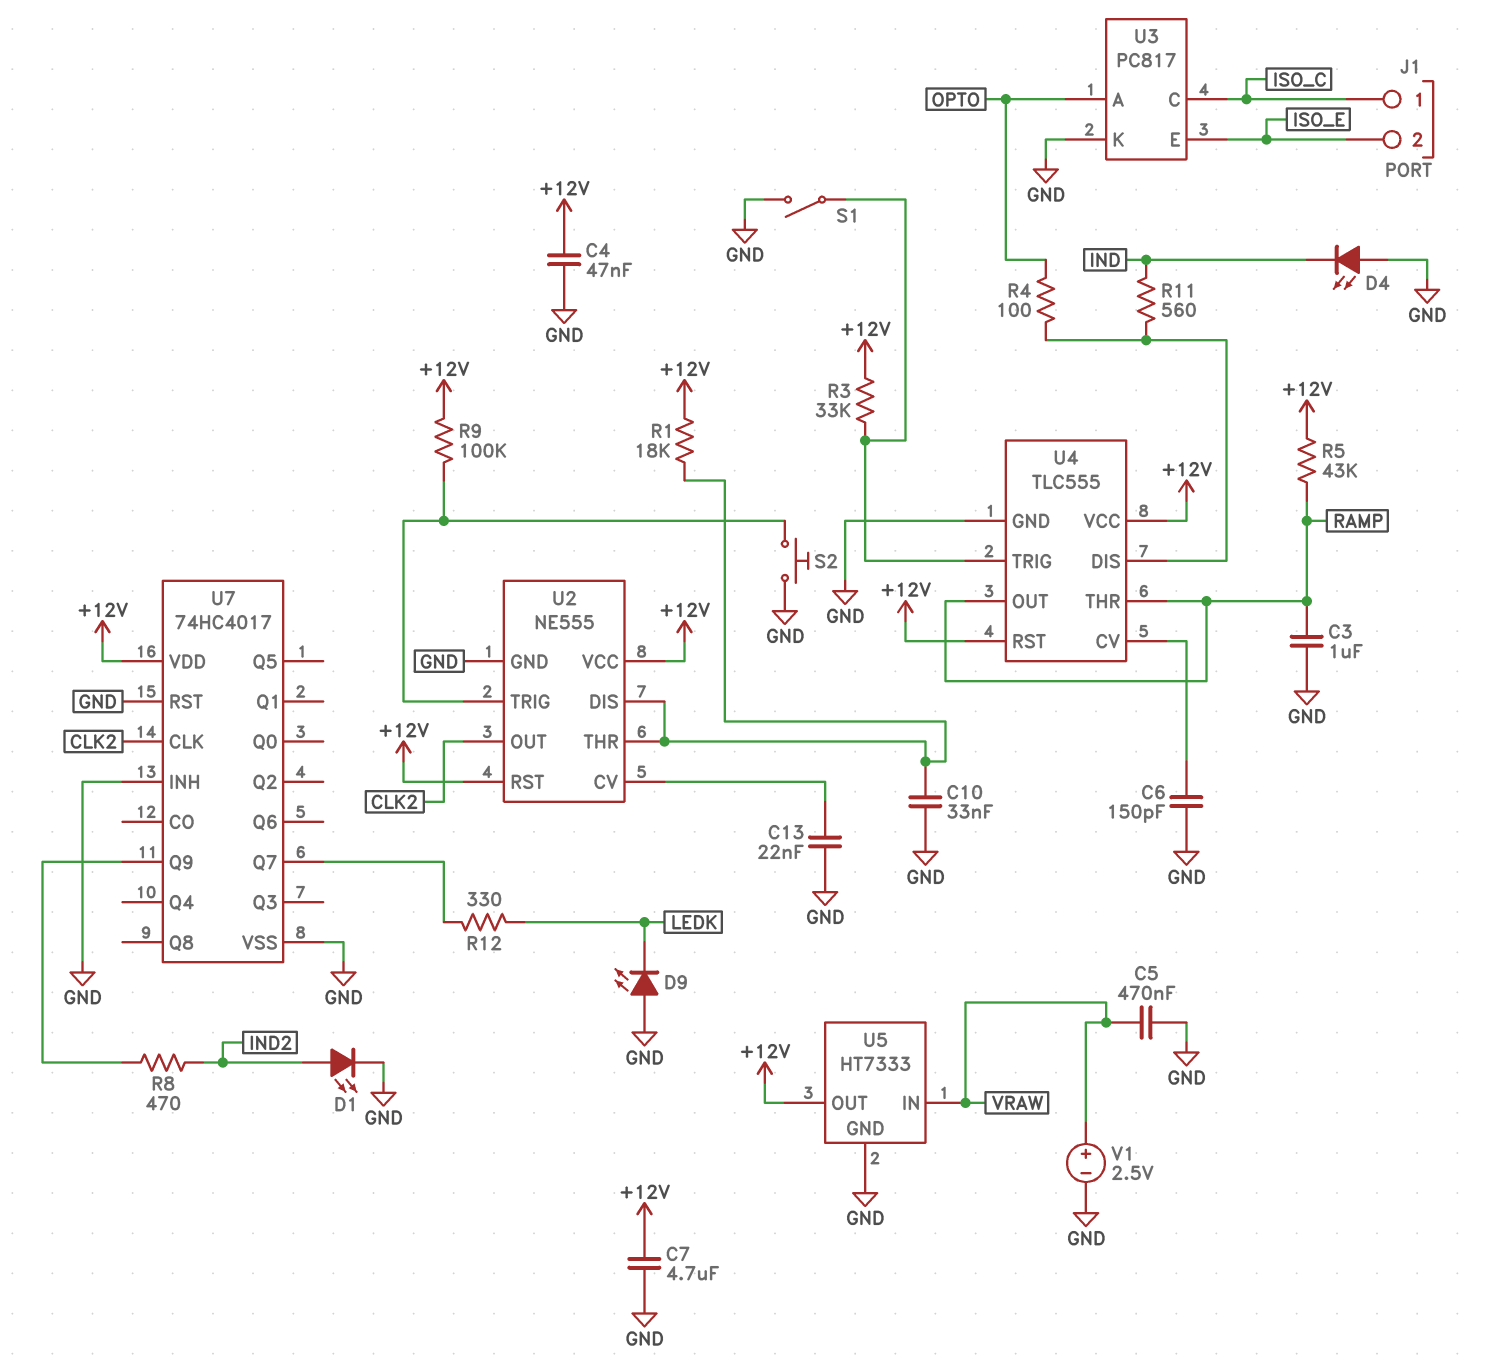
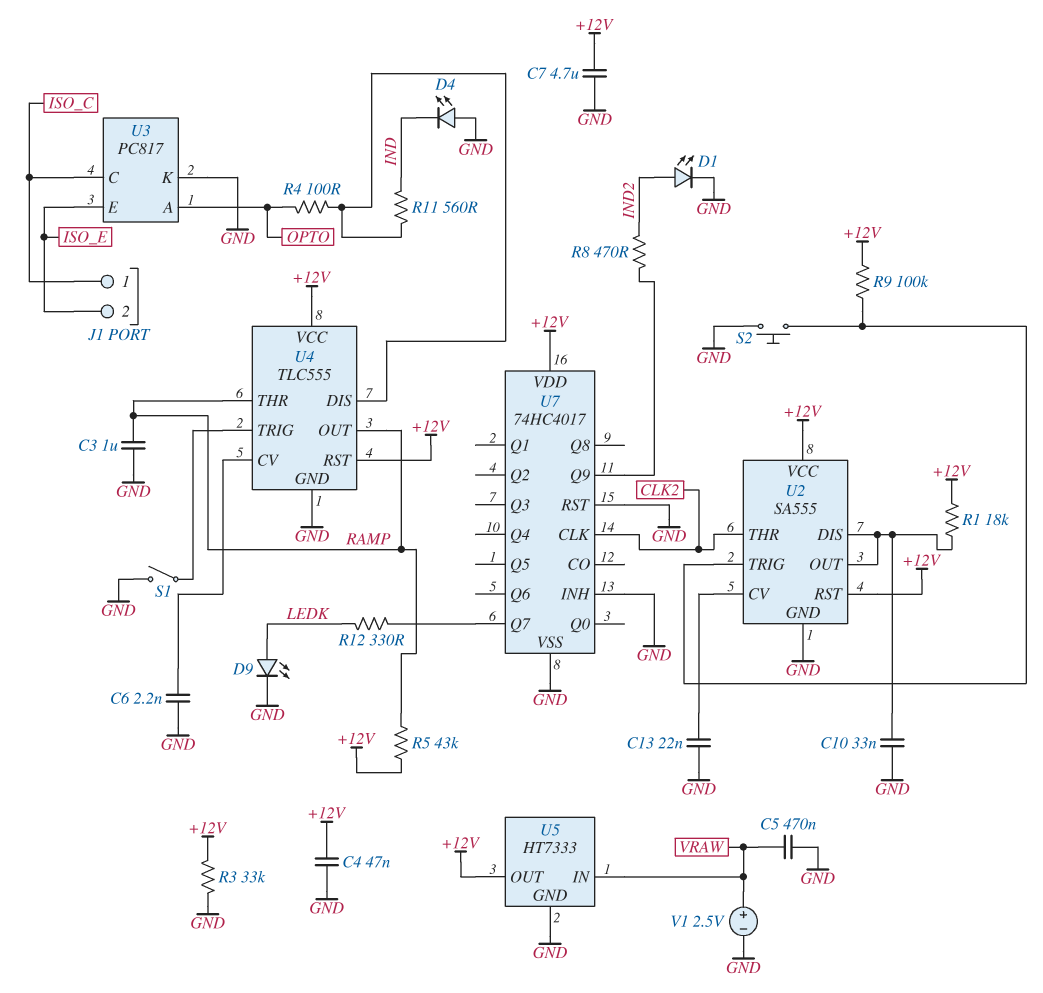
C6: 150pF (GND, U4/CV) -> 2.2nF (GND, U4/CV)
D9: LED (A GND, K LEDK) -> LED (A LEDK, K GND)
R3: 33k (+12V, U4/TRIG) -> 33k (+12V, GND)
U2: NE555 -> SA555
U2 pin OUT: CLK2 -> U2/DIS
U2 pin THR: U2/DIS -> CLK2

